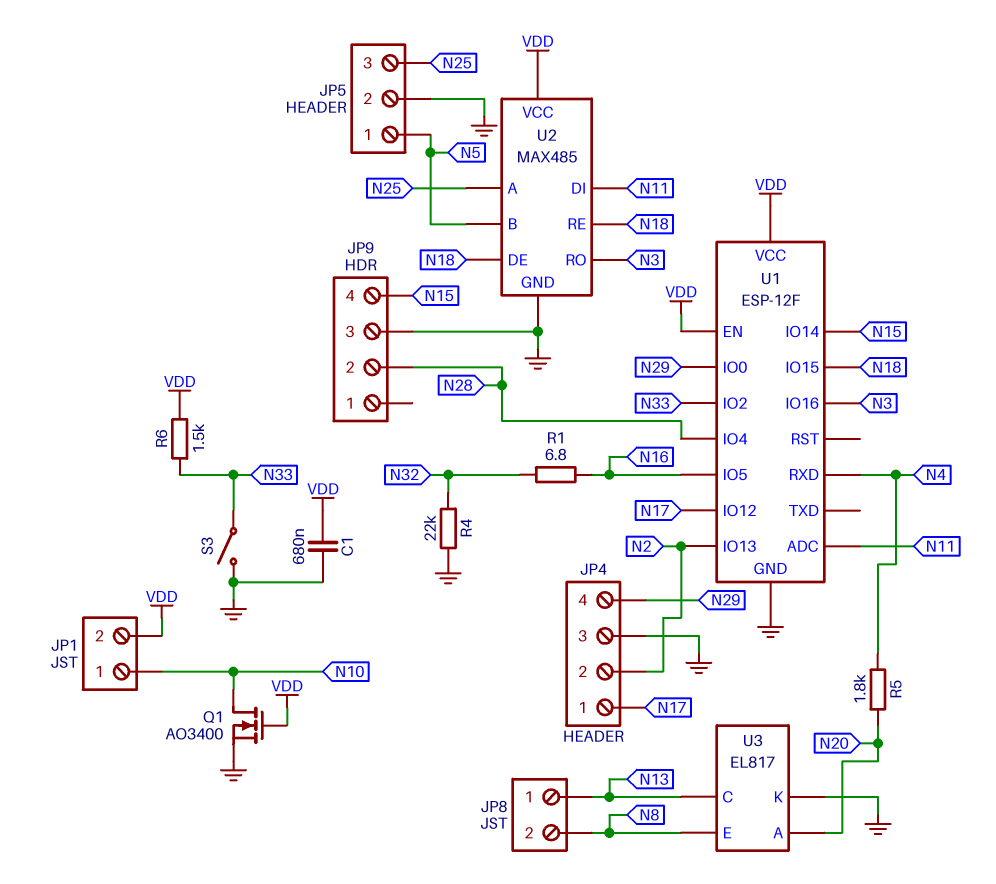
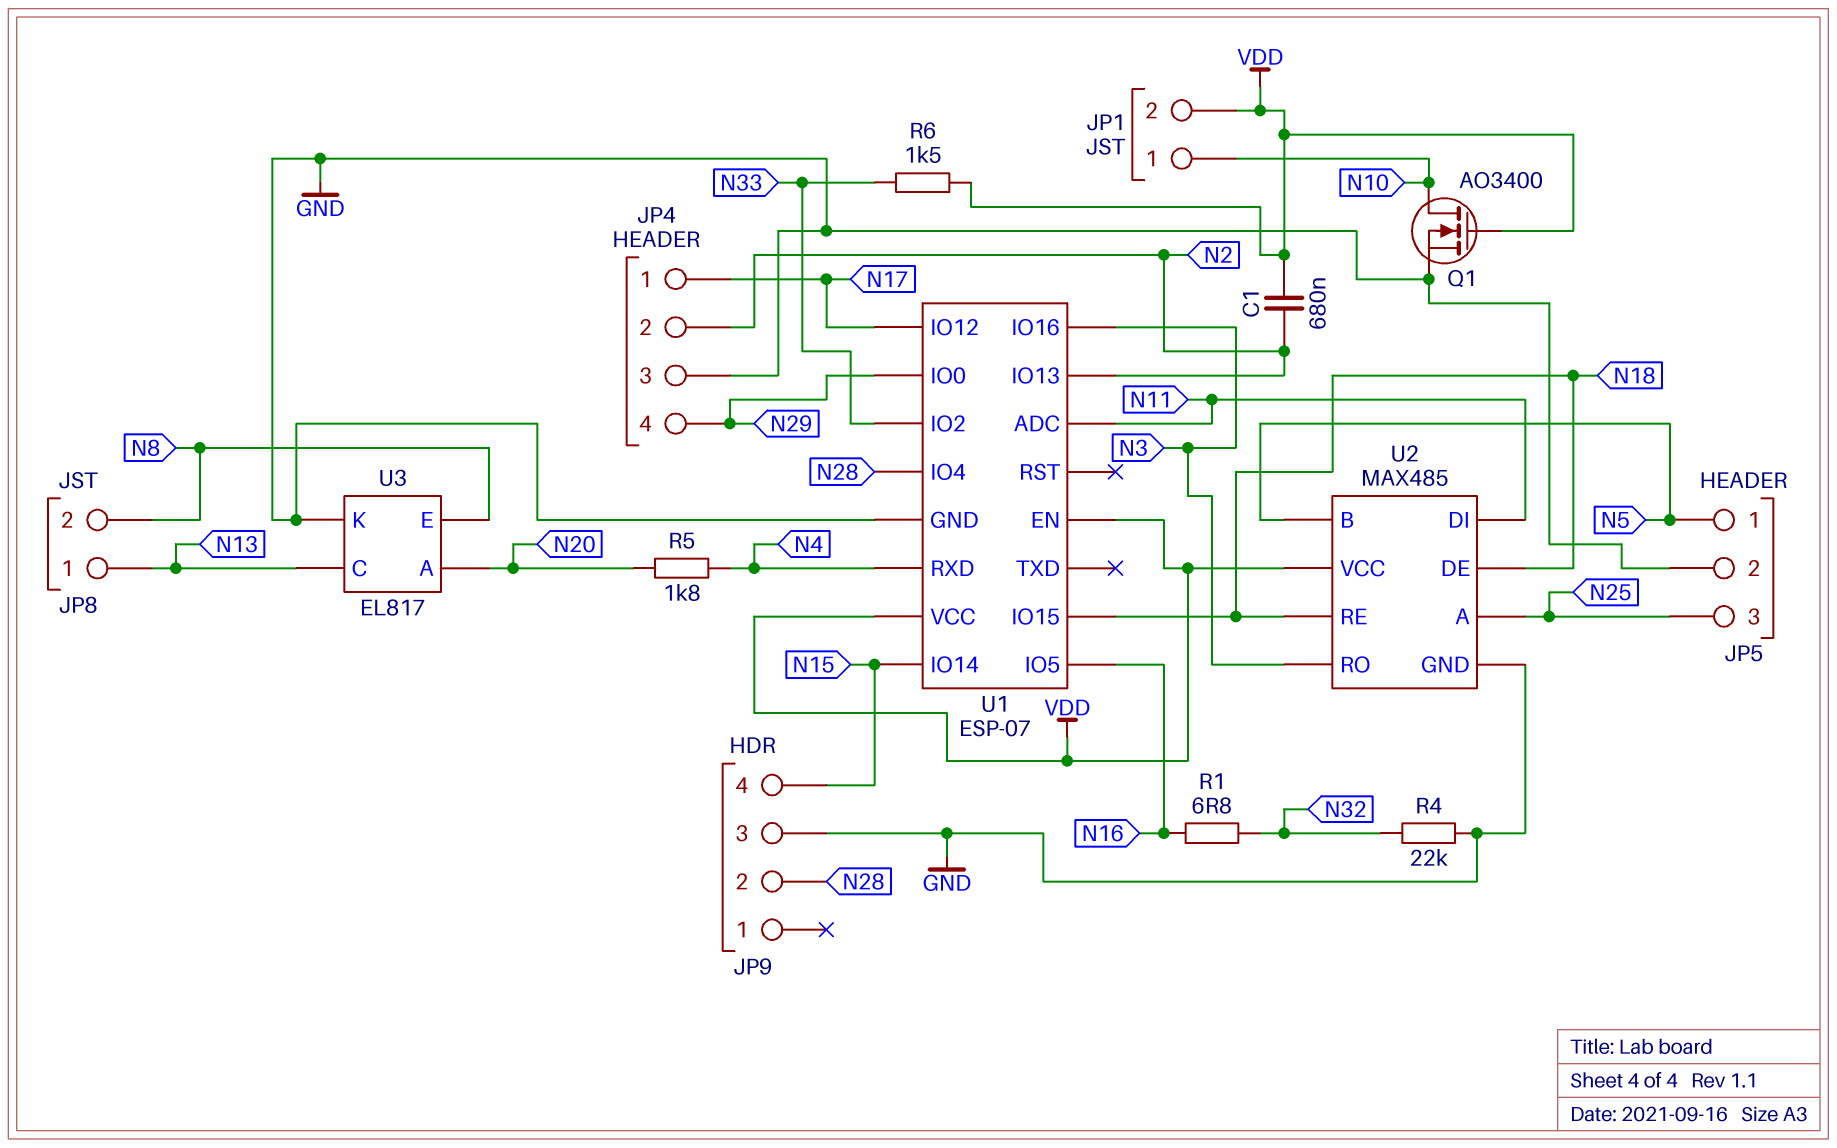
C1: 680nF (GND, VDD) -> 680nF (N2, VDD)
S3: switch (GND, N33) -> none
U1: ESP-12F -> ESP-07

